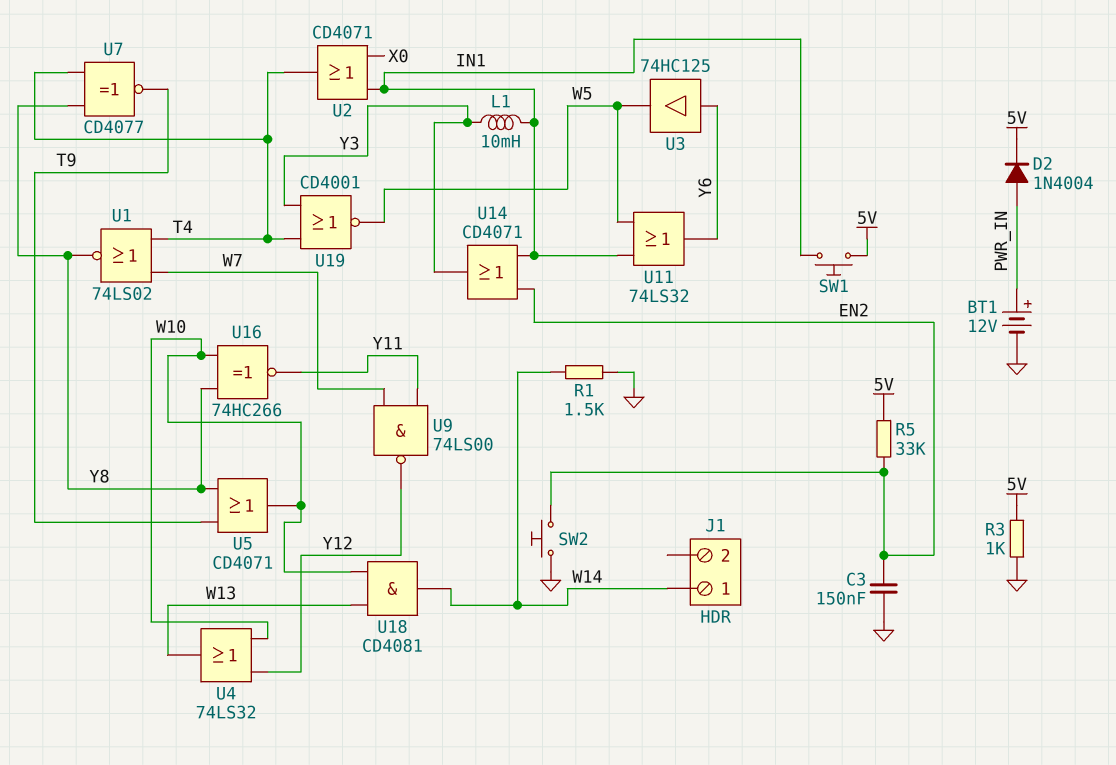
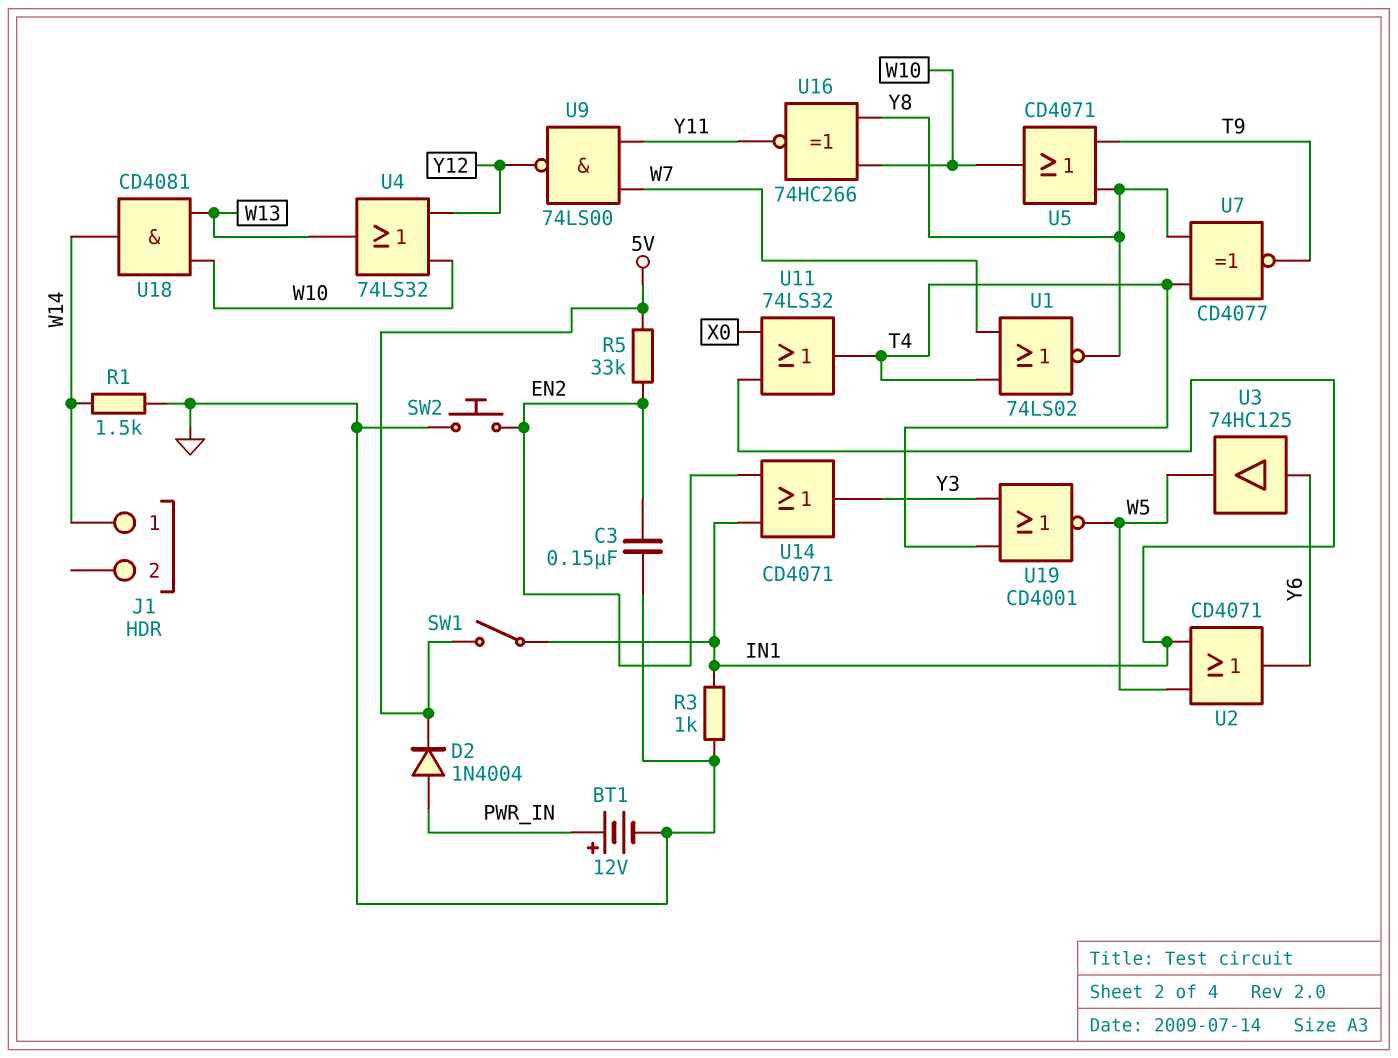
L1: 10mH (IN1, Y3) -> none
R3: 1k (5V, GND) -> 1k (GND, IN1)
SW1: button (5V, IN1) -> switch (5V, IN1)
U2: OR CD4071 (in IN1, in X0, out T4) -> OR CD4071 (in IN1, in W5, out Y6)
U11: OR 74LS32 (in IN1, in W5, out Y6) -> OR 74LS32 (in IN1, in X0, out T4)

